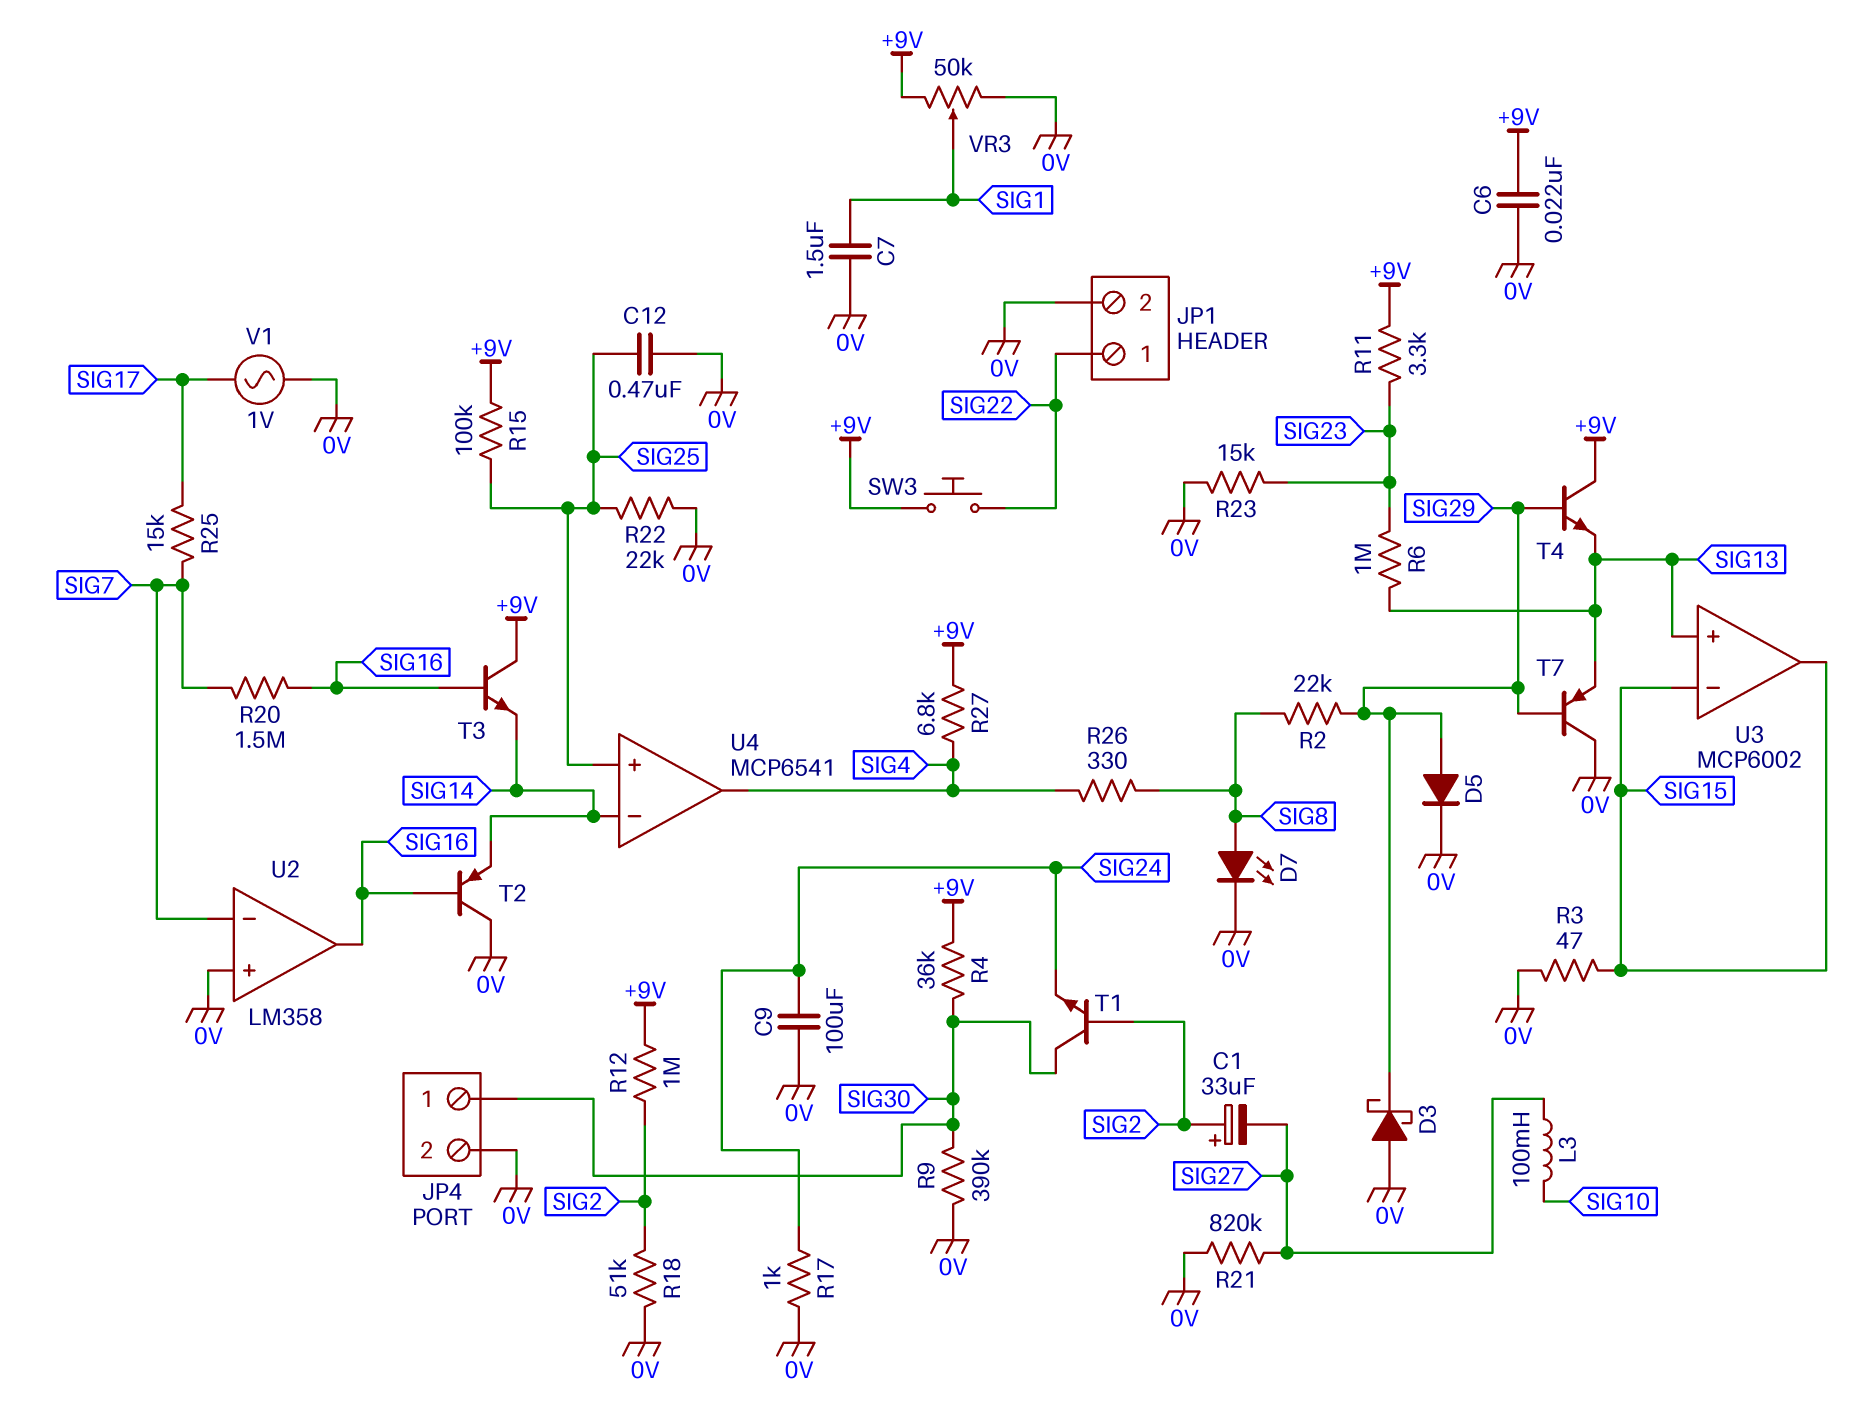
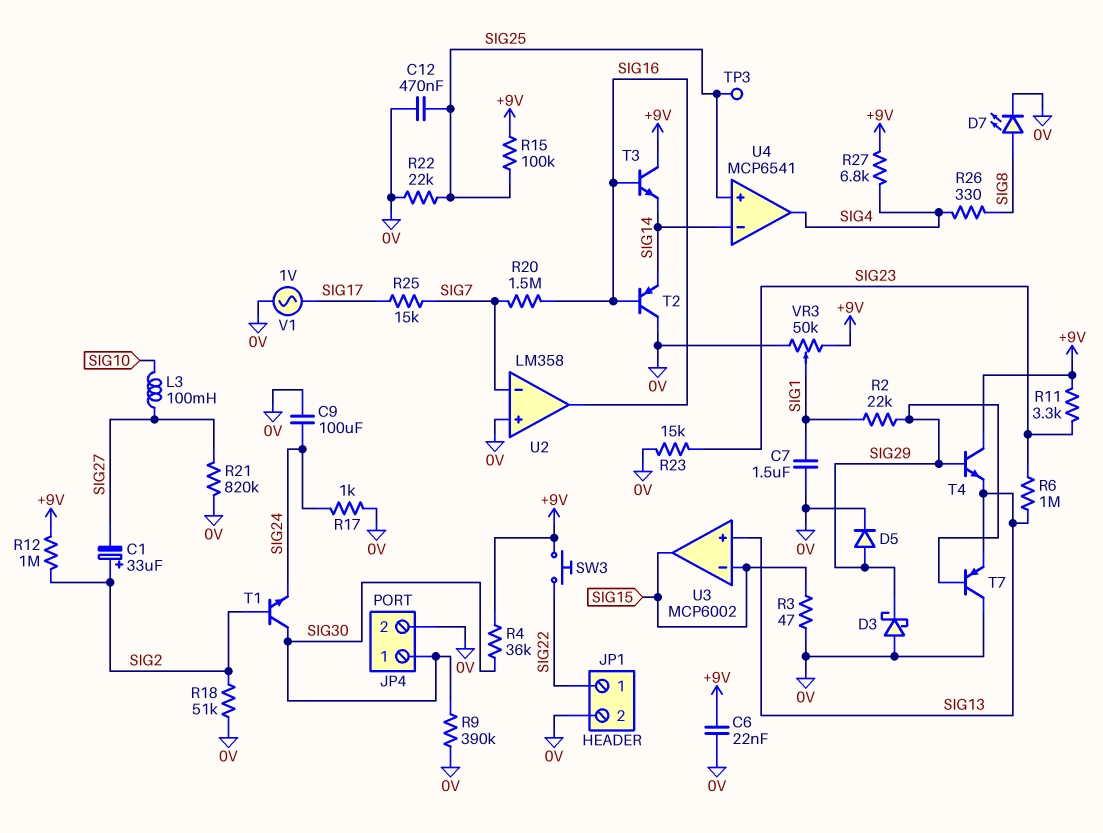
R2: 22k (SIG8, SIG29) -> 22k (SIG1, SIG29)
TP3: none -> test point (SIG25)

